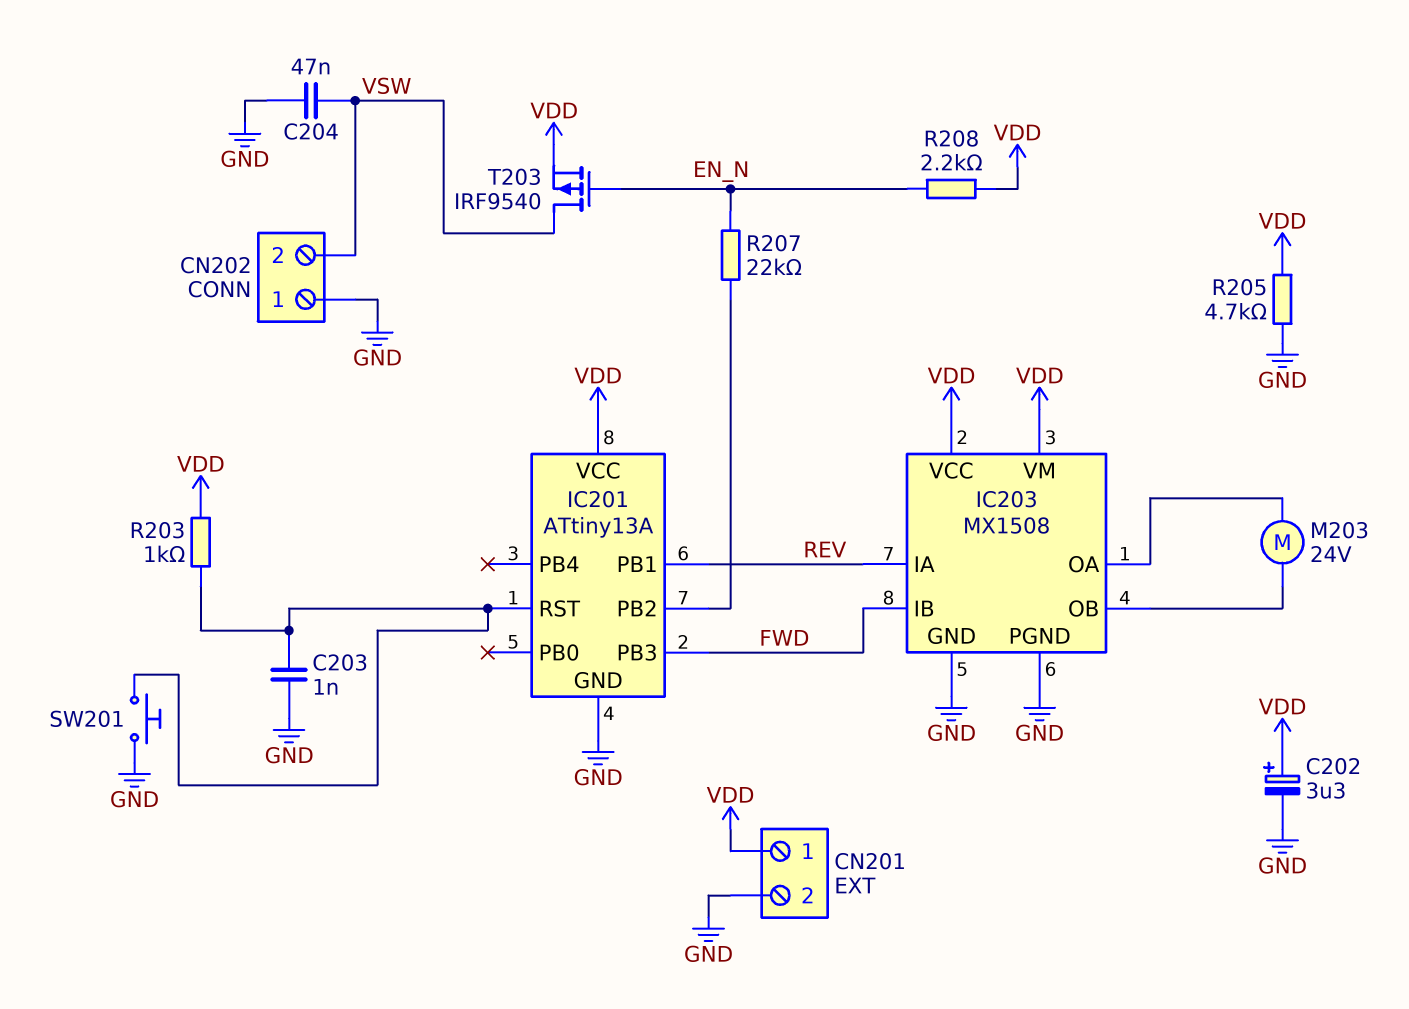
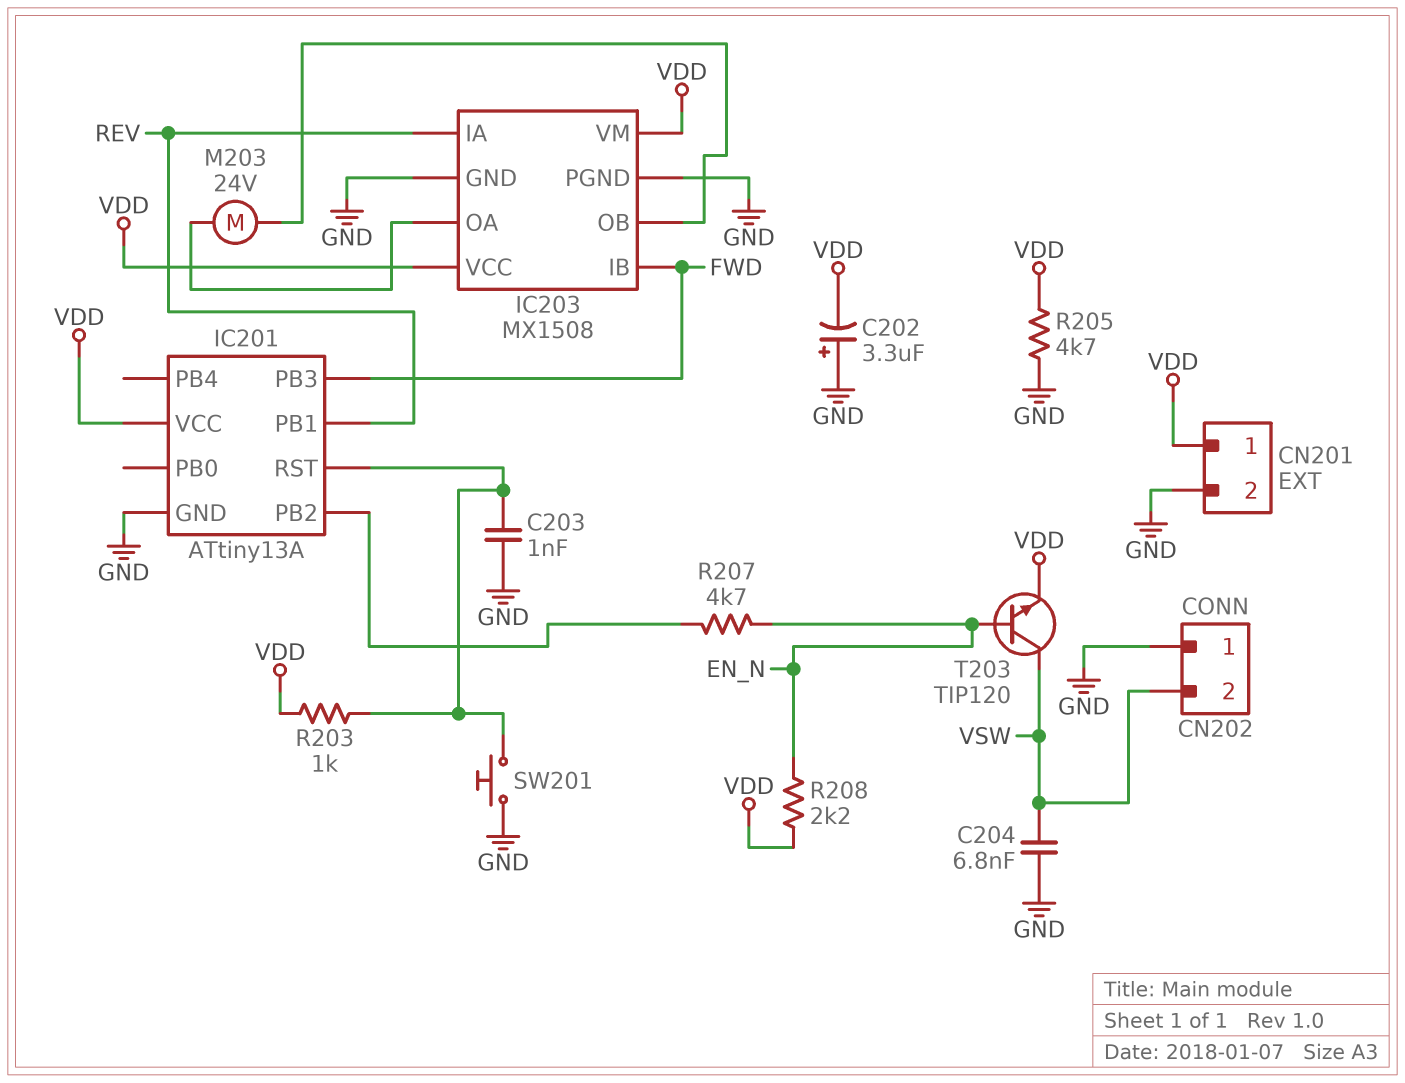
C202: 3.3uF (plus VDD, minus GND) -> 3.3uF (plus GND, minus VDD)
C204: 47nF (GND, VSW) -> 6.8nF (GND, VSW)
R207: 22k (EN_N, IC201/PB2) -> 4.7k (EN_N, IC201/PB2)
T203: PMOS IRF9540 (G EN_N, D VSW, S VDD) -> NPN TIP120 (B EN_N, C VSW, E VDD)

